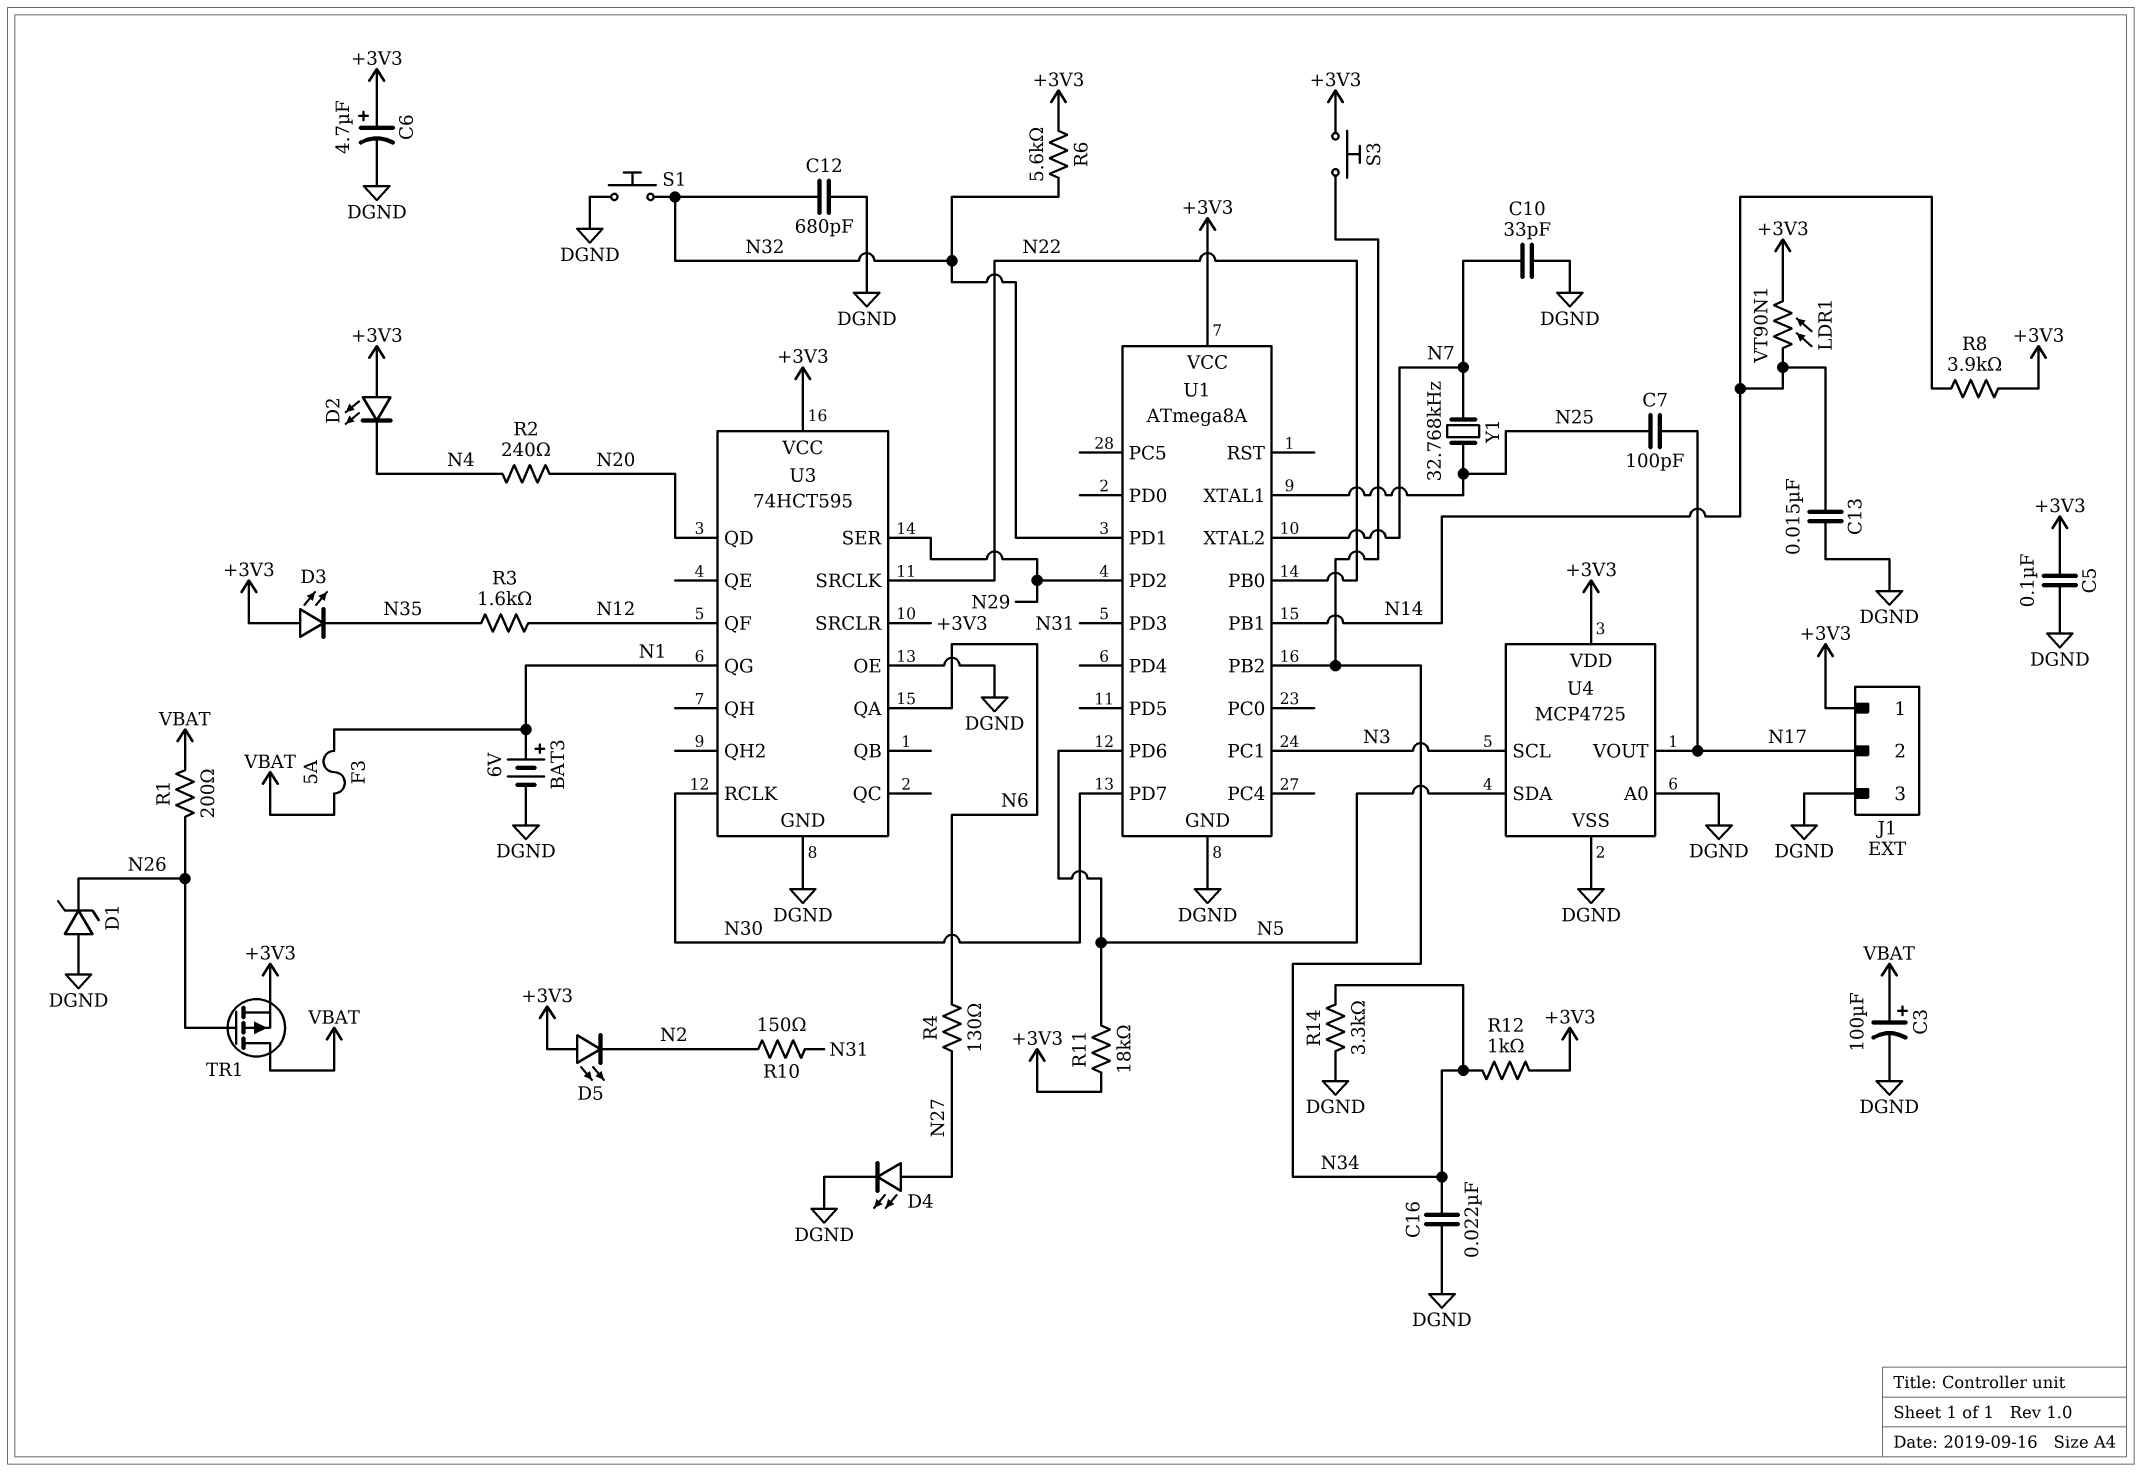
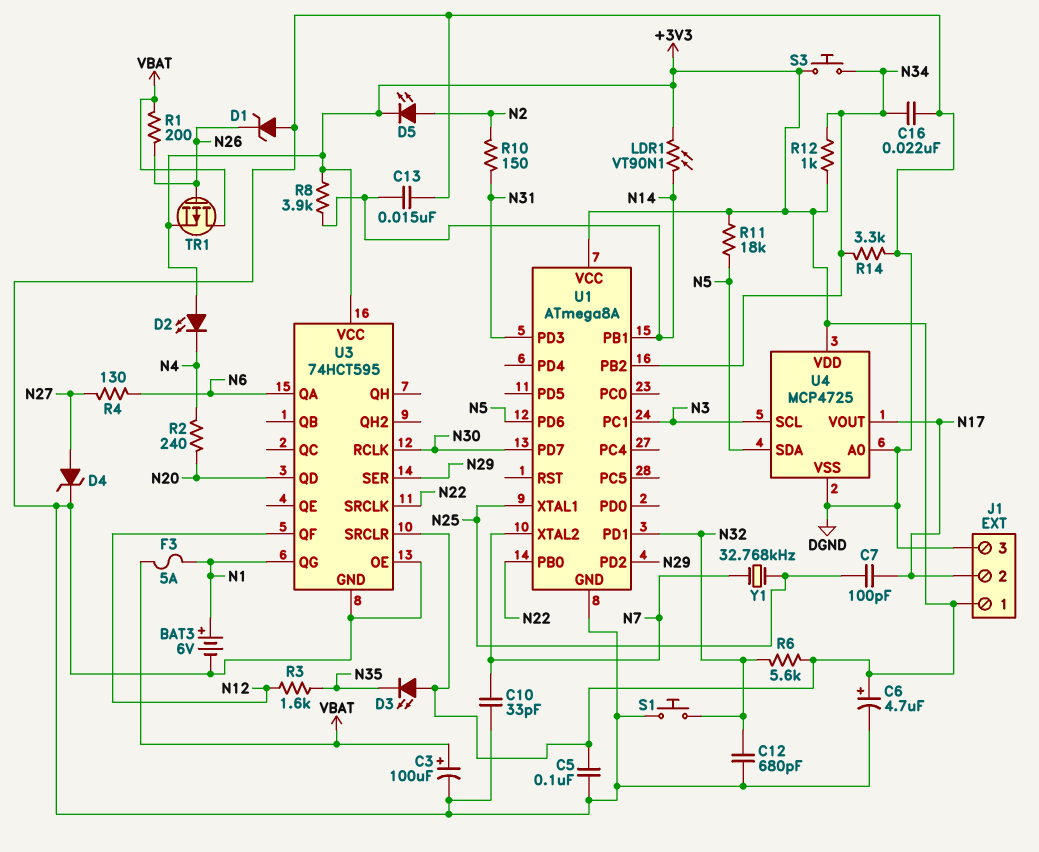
D4: LED (A N27, K DGND) -> zener (A N27, K DGND)
D5: LED (A +3V3, K N2) -> LED (A N2, K +3V3)

